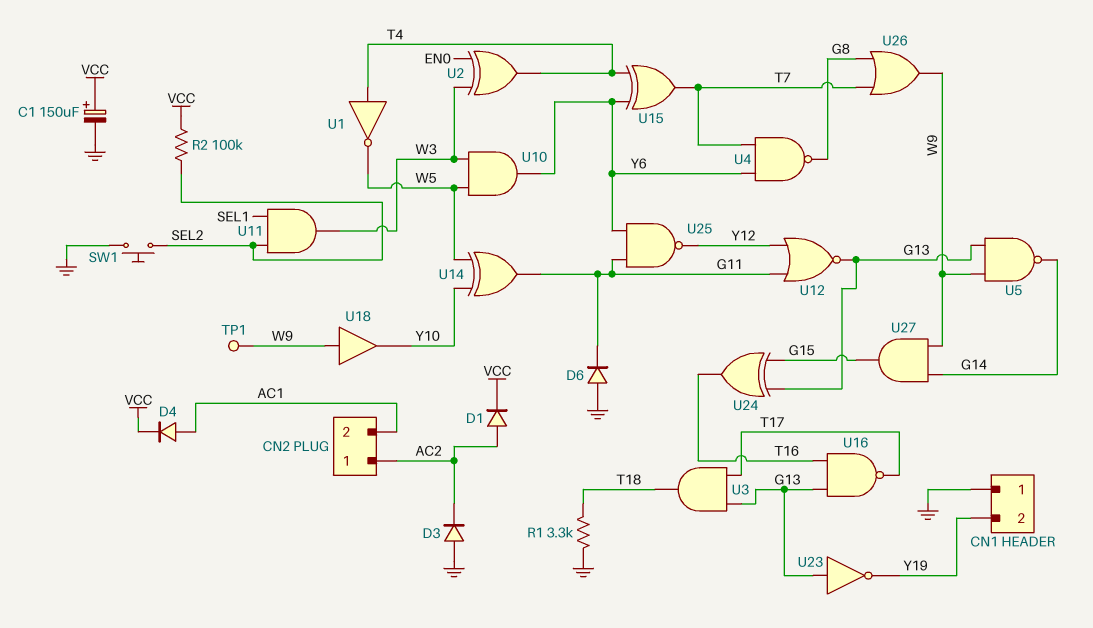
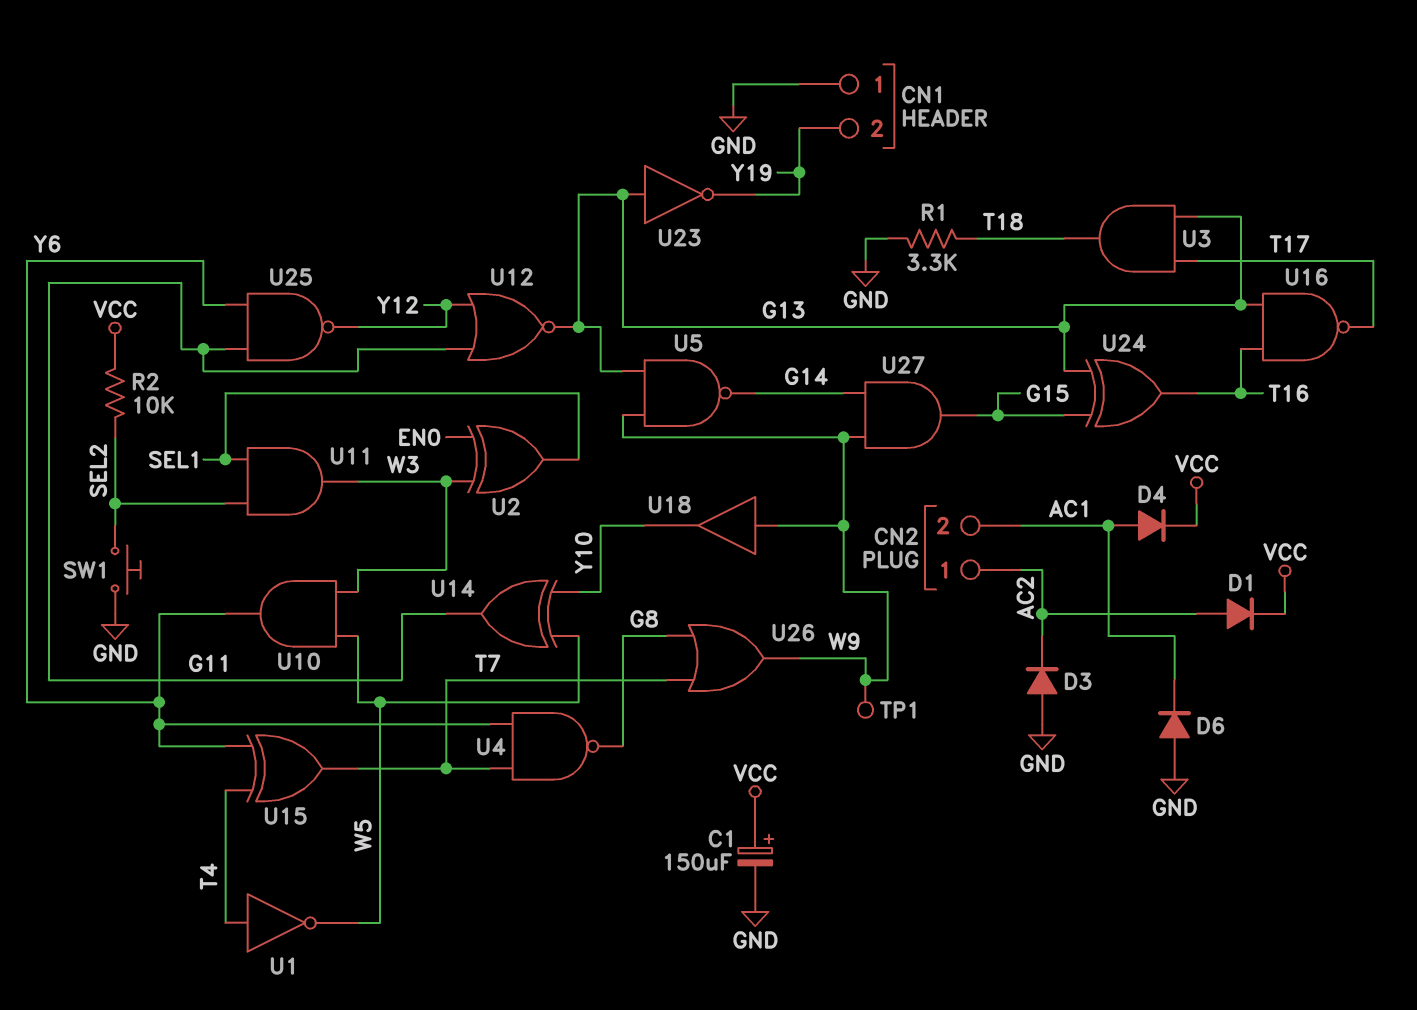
D6: diode (A GND, K G11) -> diode (A GND, K AC1)
R2: 100k (SEL2, VCC) -> 10k (SEL2, VCC)
U2: XOR (in EN0, in W3, out T4) -> XOR (in EN0, in W3, out SEL1)

